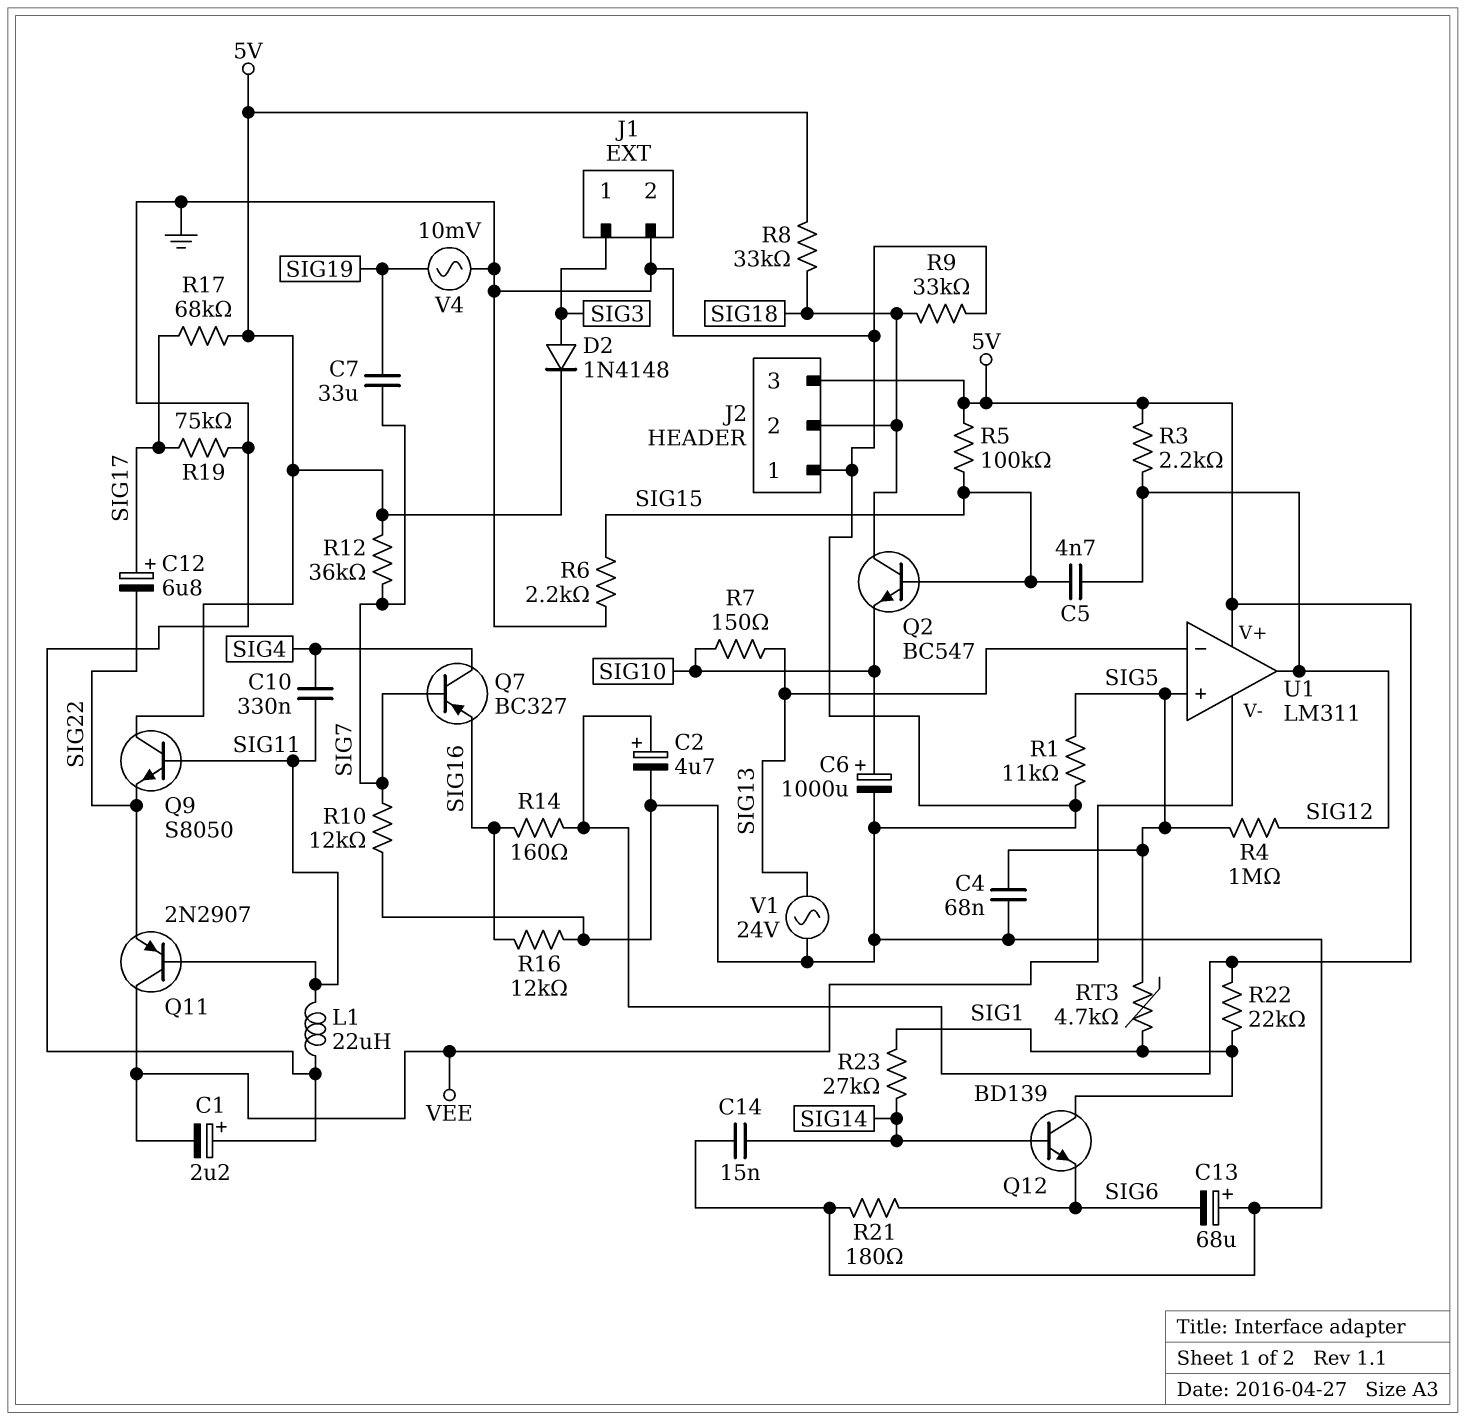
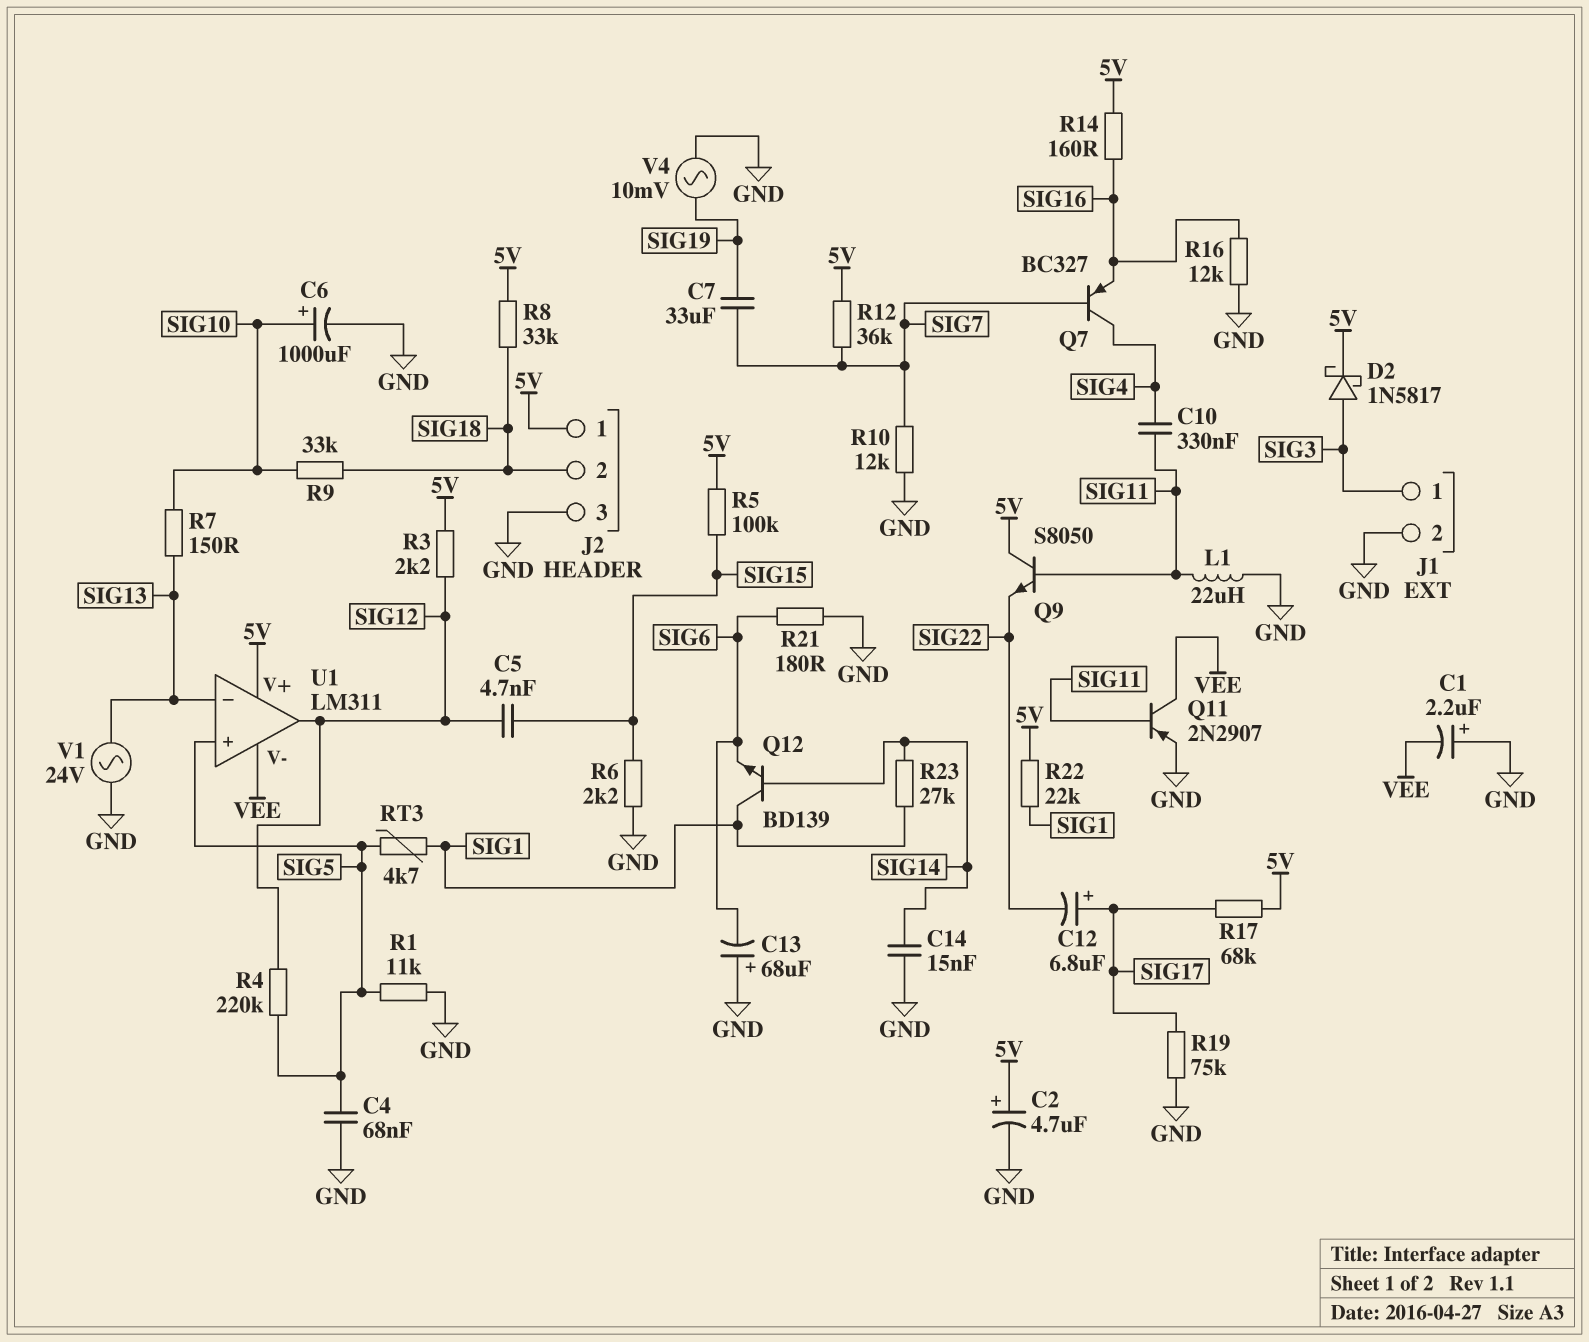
D2: diode 1N4148 (A SIG3, K 5V) -> schottky 1N5817 (A SIG3, K 5V)
J2 pin 1: GND -> 5V
J2 pin 3: 5V -> GND
Q2: NPN BC547 (B SIG15, C SIG18, E SIG10) -> none
Q11: PNP 2N2907 (B SIG11, C VEE, E SIG22) -> PNP 2N2907 (B SIG11, C VEE, E GND)
R4: 1M (SIG5, SIG12) -> 220k (SIG5, SIG12)
R9: 33k (GND, SIG18) -> 33k (SIG10, SIG18)

